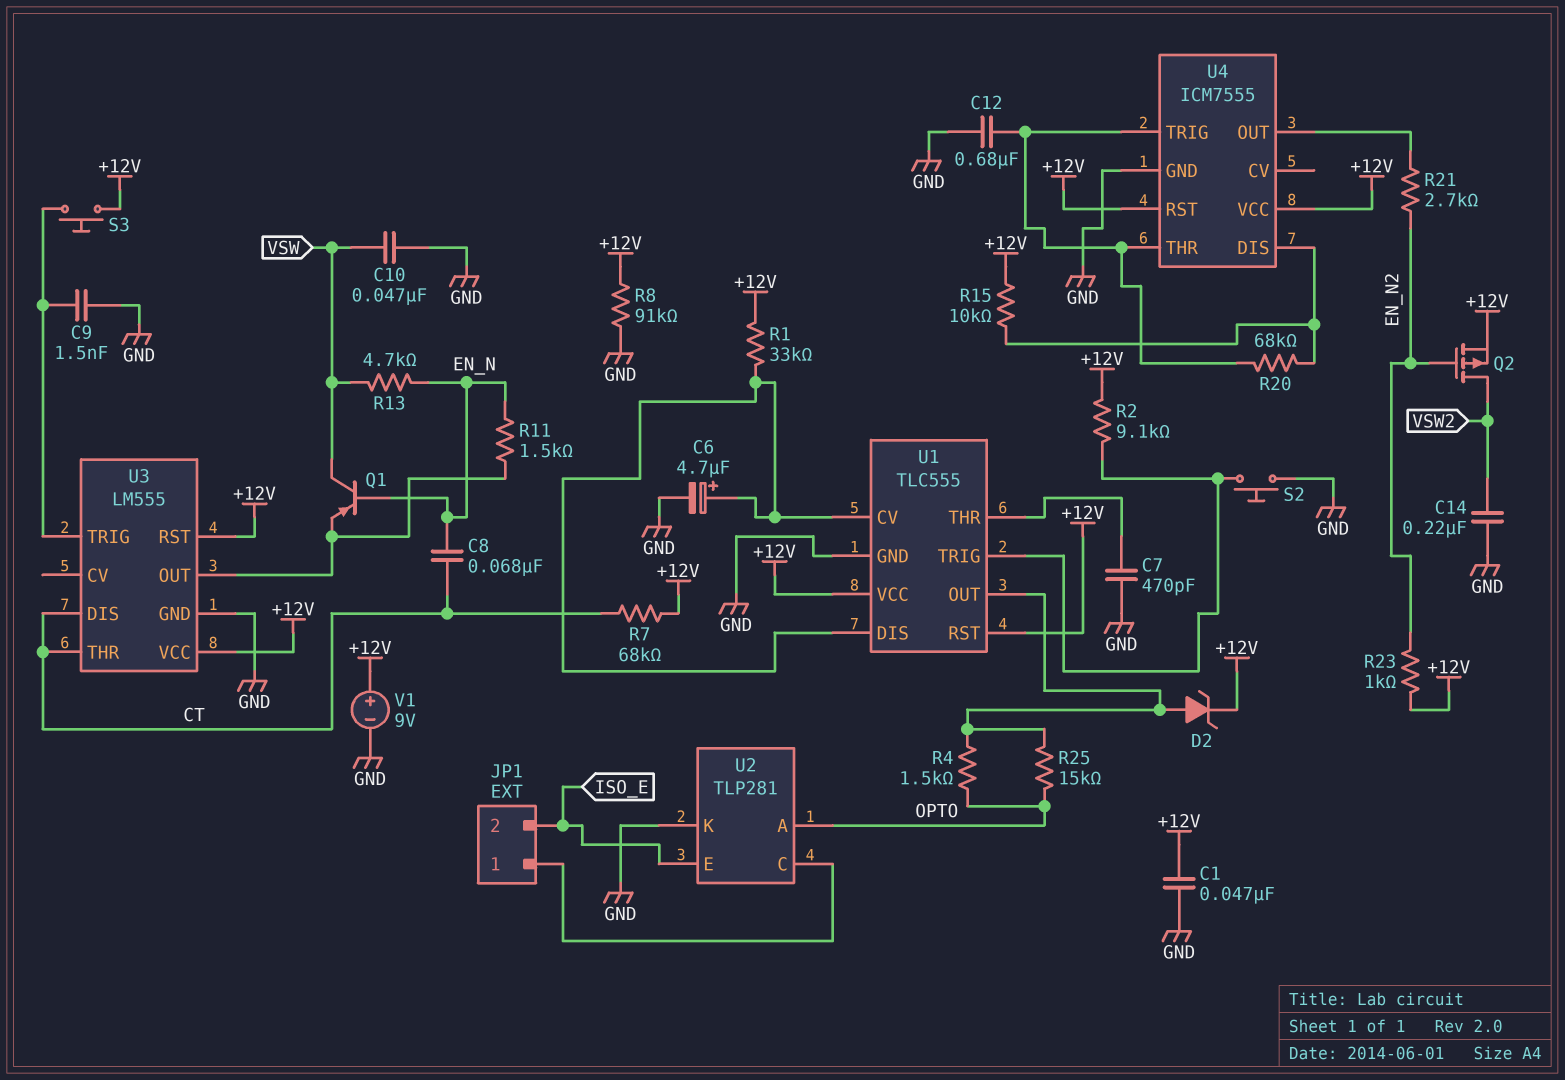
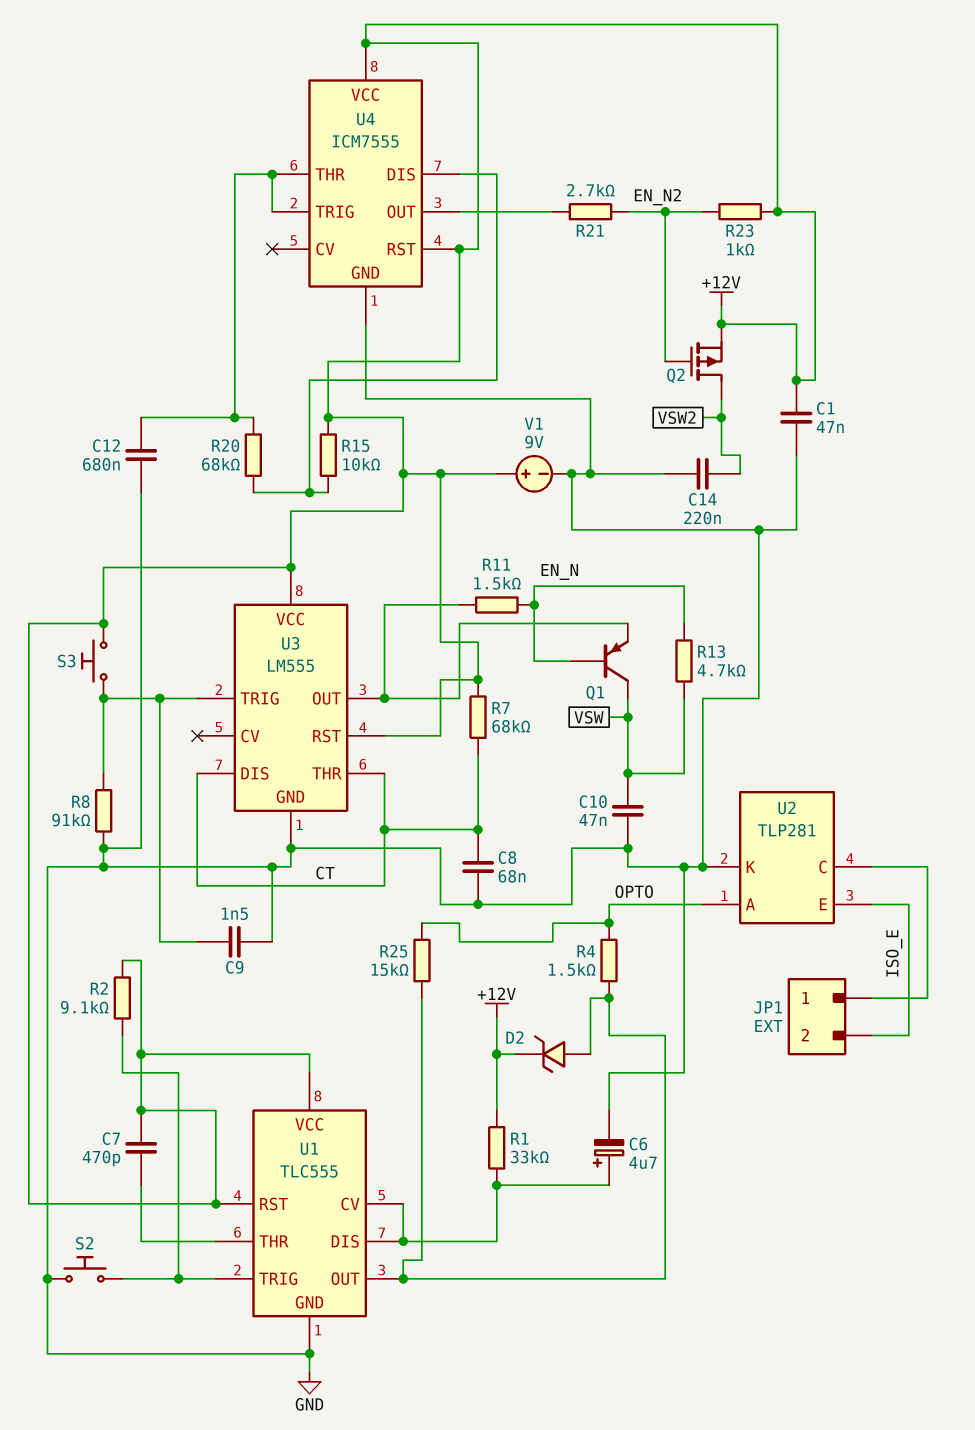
C7: 470pF (GND, U1/THR) -> 470pF (+12V, U1/THR)
C8: 68nF (CT, EN_N) -> 68nF (CT, GND)
R8: 91k (+12V, GND) -> 91k (GND, U3/TRIG)

